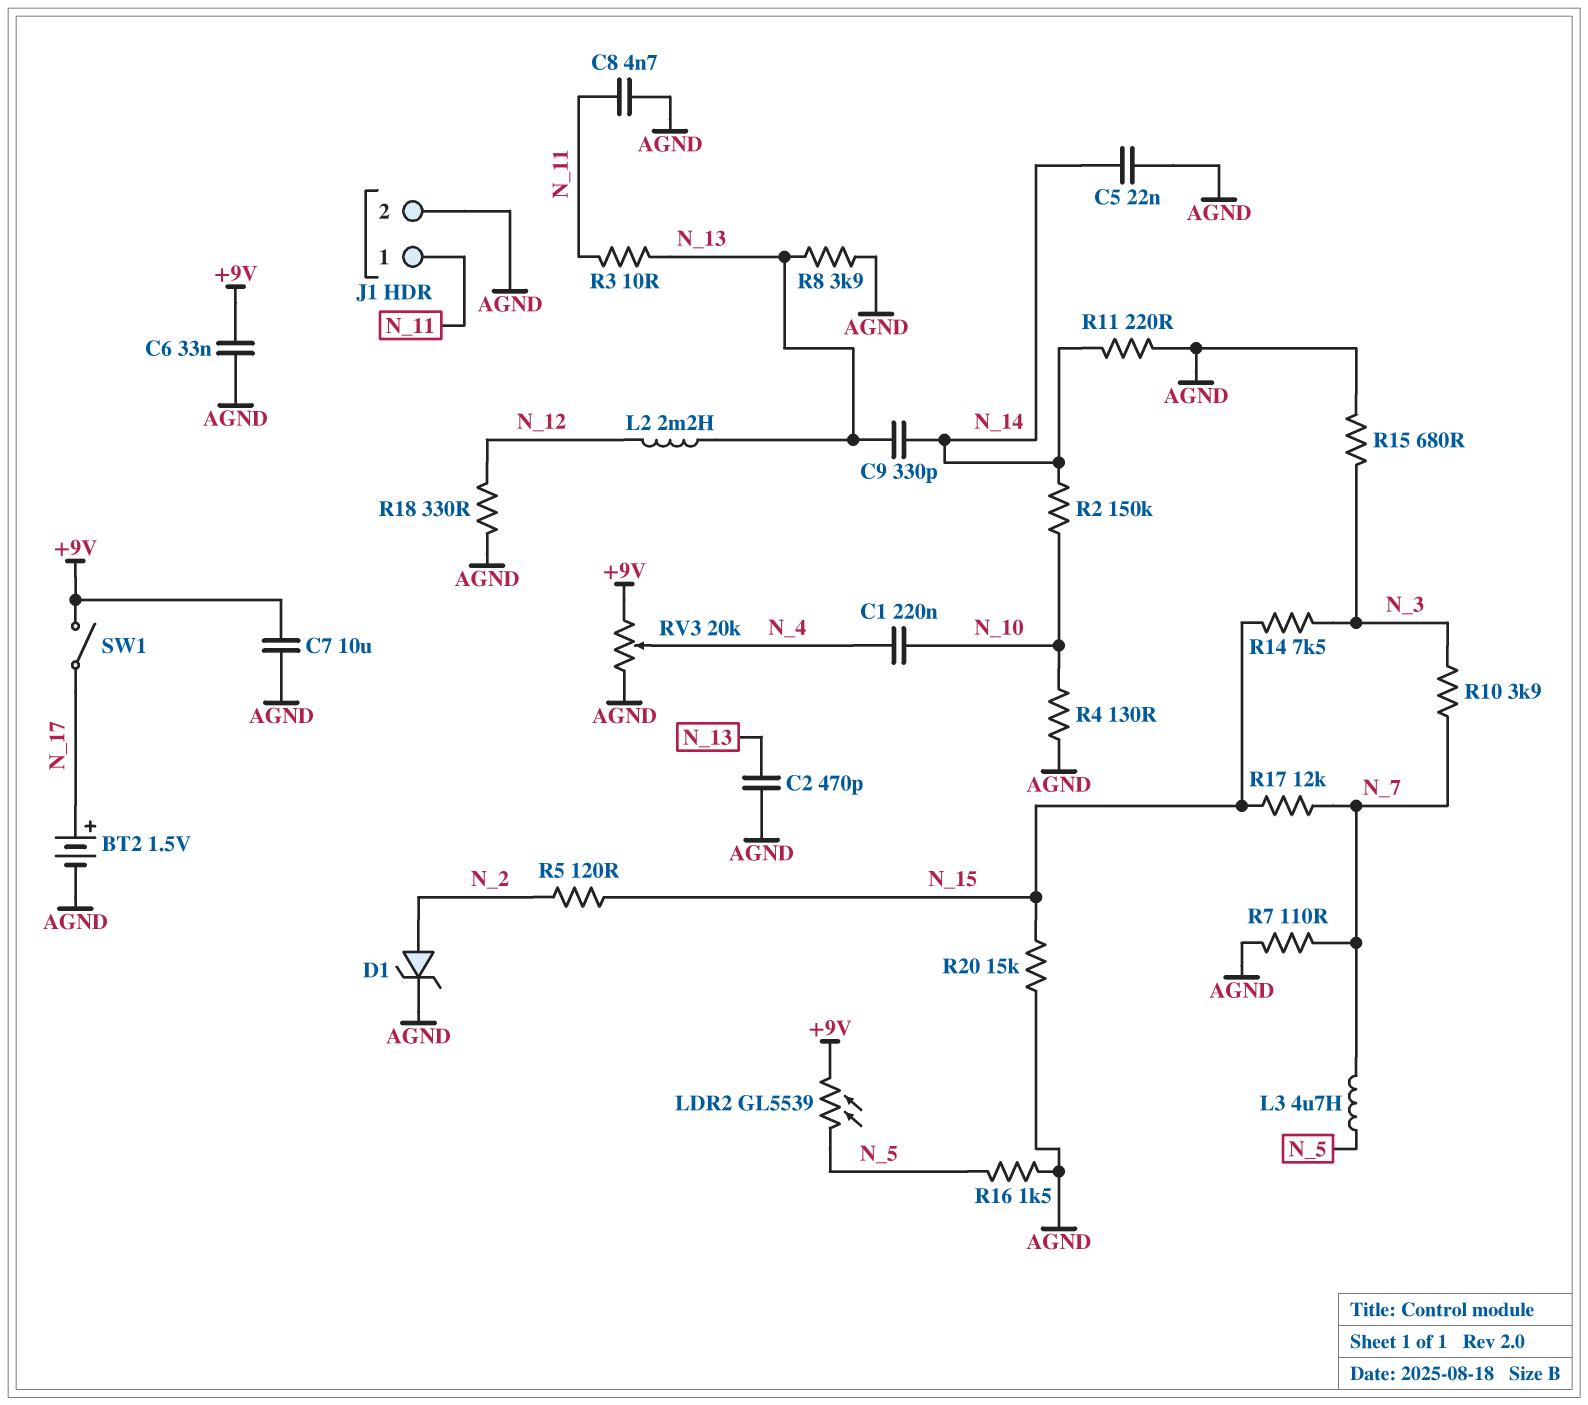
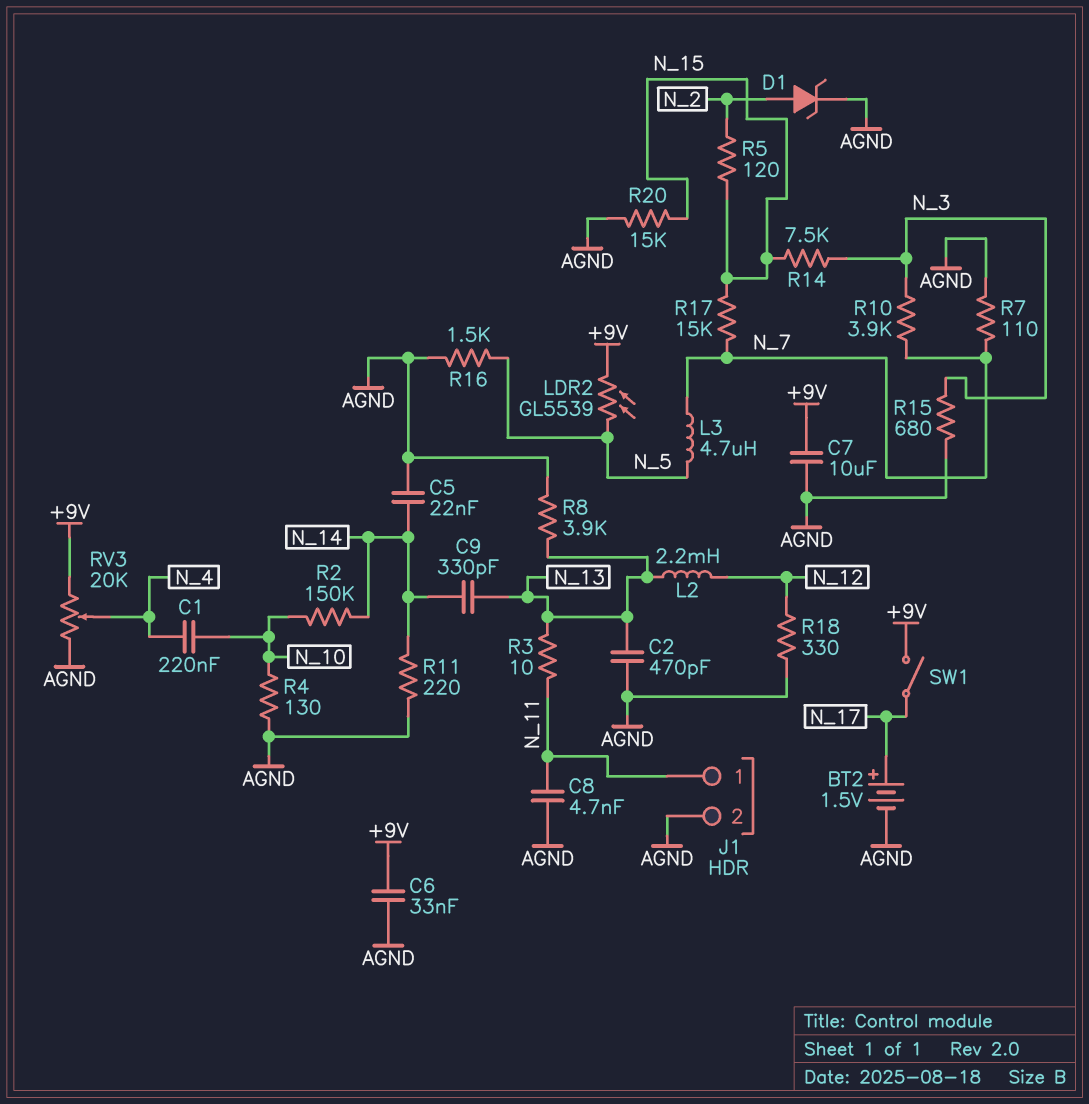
R17: 12k (N_7, N_15) -> 15k (N_7, N_15)

